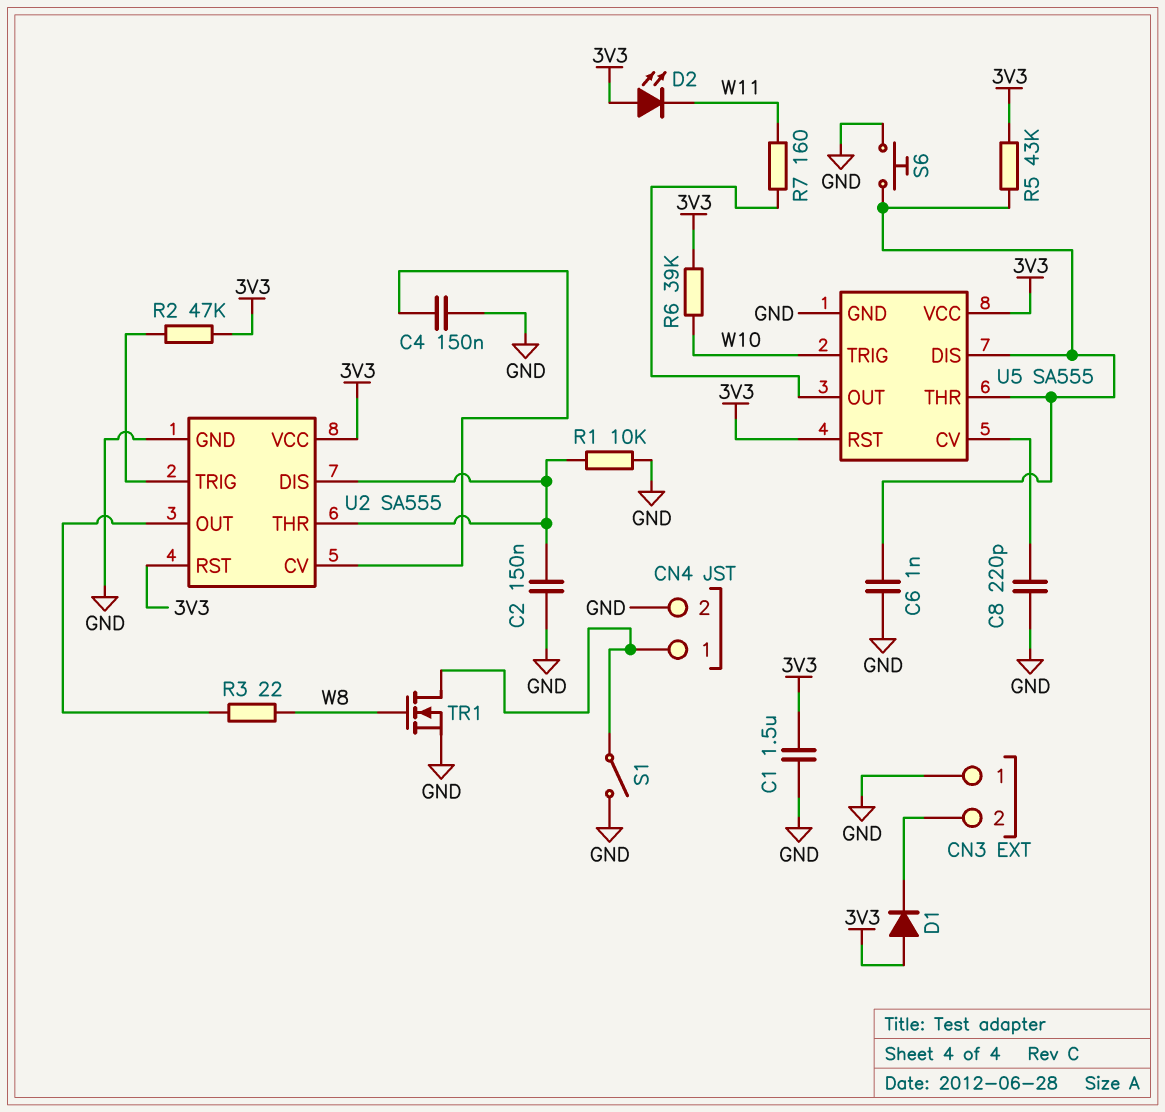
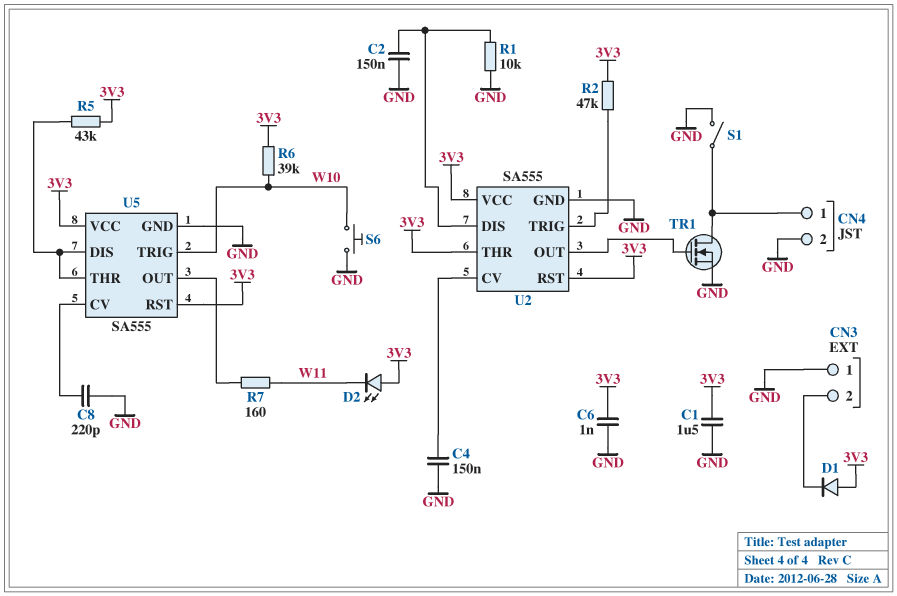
C6: 1nF (GND, U5/DIS) -> 1nF (3V3, GND)
R3: 22 (U2/OUT, W8) -> none
S6: button (GND, U5/DIS) -> button (GND, W10)
TR1: NMOS (G W8, D CN4/1, S GND) -> NMOS (G U2/OUT, D CN4/1, S GND)
U2 pin THR: U2/DIS -> 3V3

